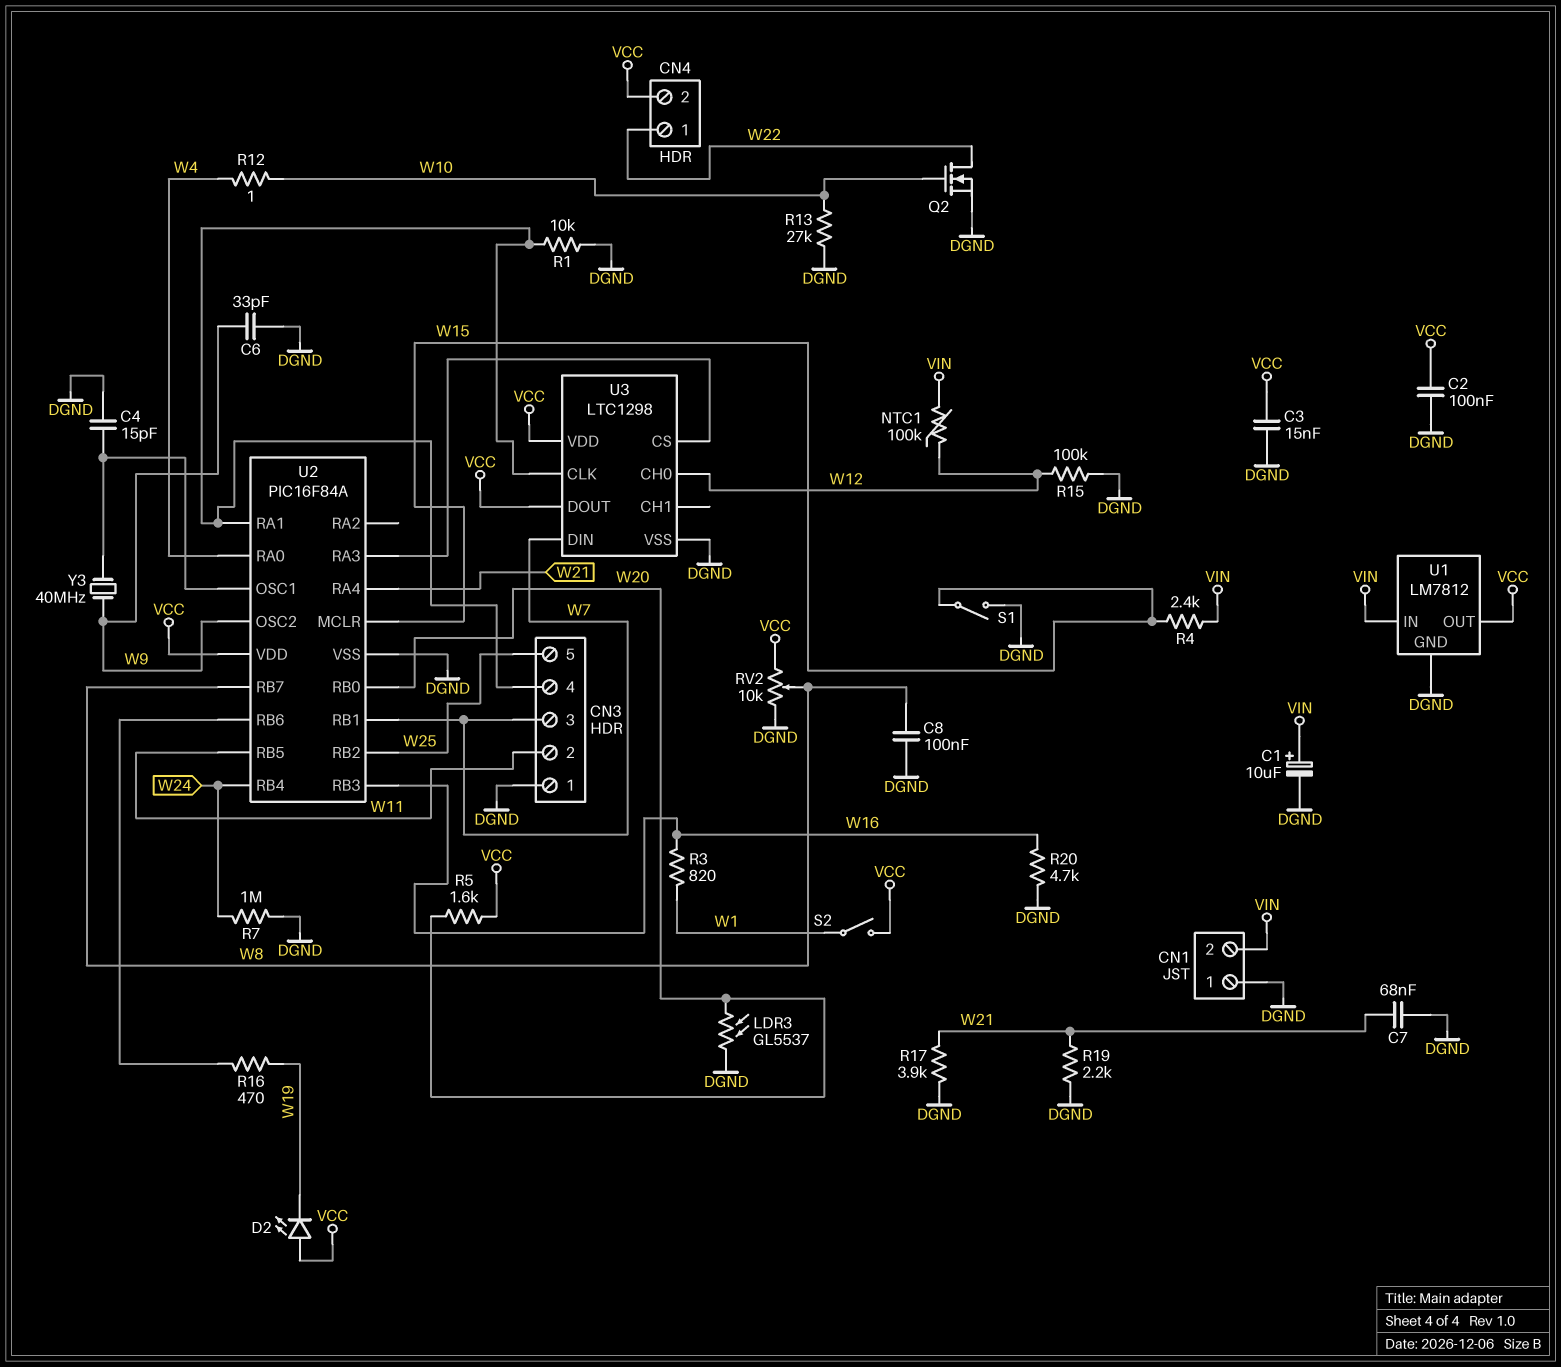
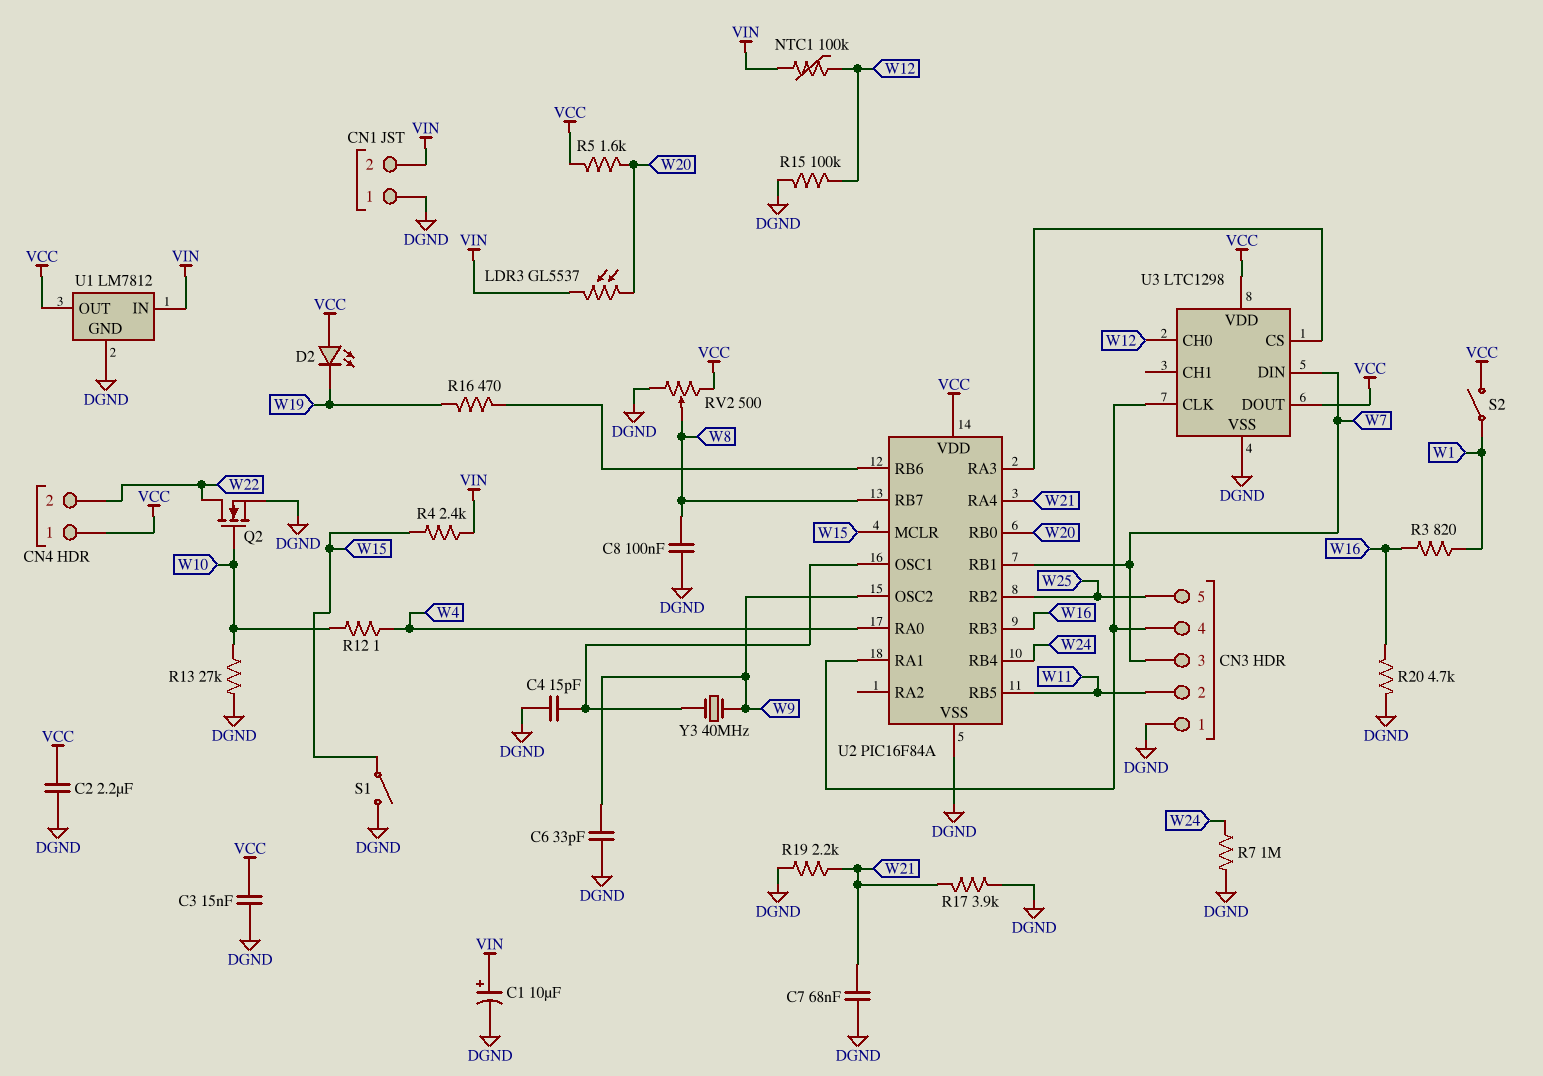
C2: 100nF (DGND, VCC) -> 2.2uF (DGND, VCC)
CN4 pin 1: W22 -> VCC
CN4 pin 2: VCC -> W22
LDR3: GL5537 (DGND, W20) -> GL5537 (VIN, W20)
R1: 10k (CN3/4, DGND) -> none
RV2: 10k (DGND, VCC, wiper W8) -> 500 (DGND, VCC, wiper W8)

